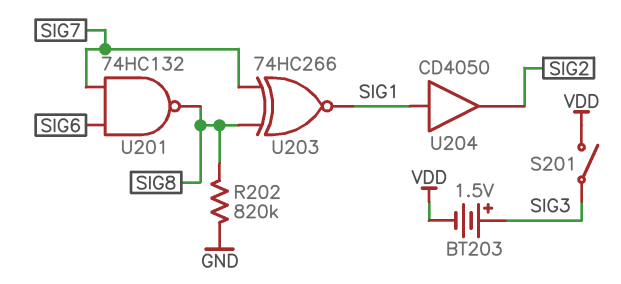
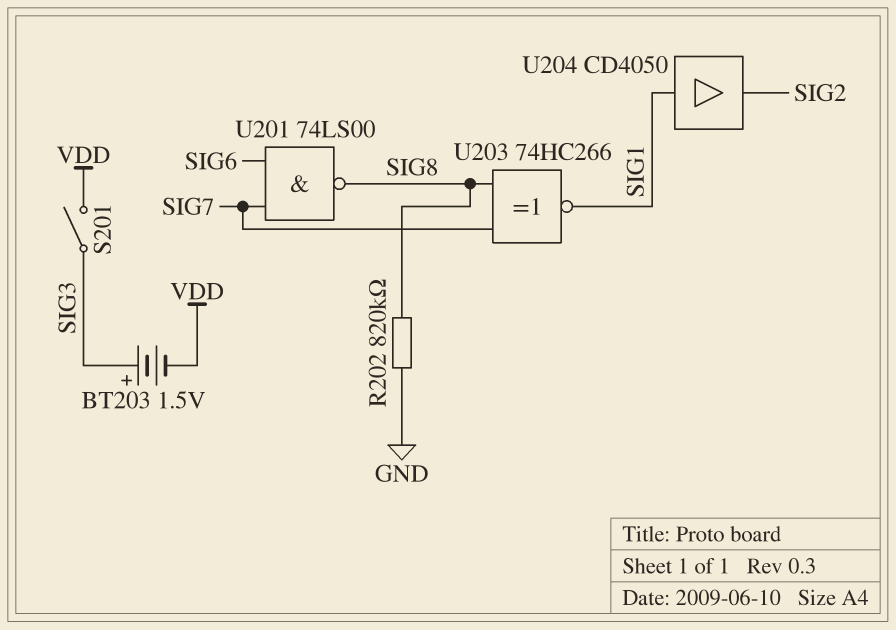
U201: NAND 74HC132 (in SIG6, in SIG7, out SIG8) -> NAND 74LS00 (in SIG6, in SIG7, out SIG8)

